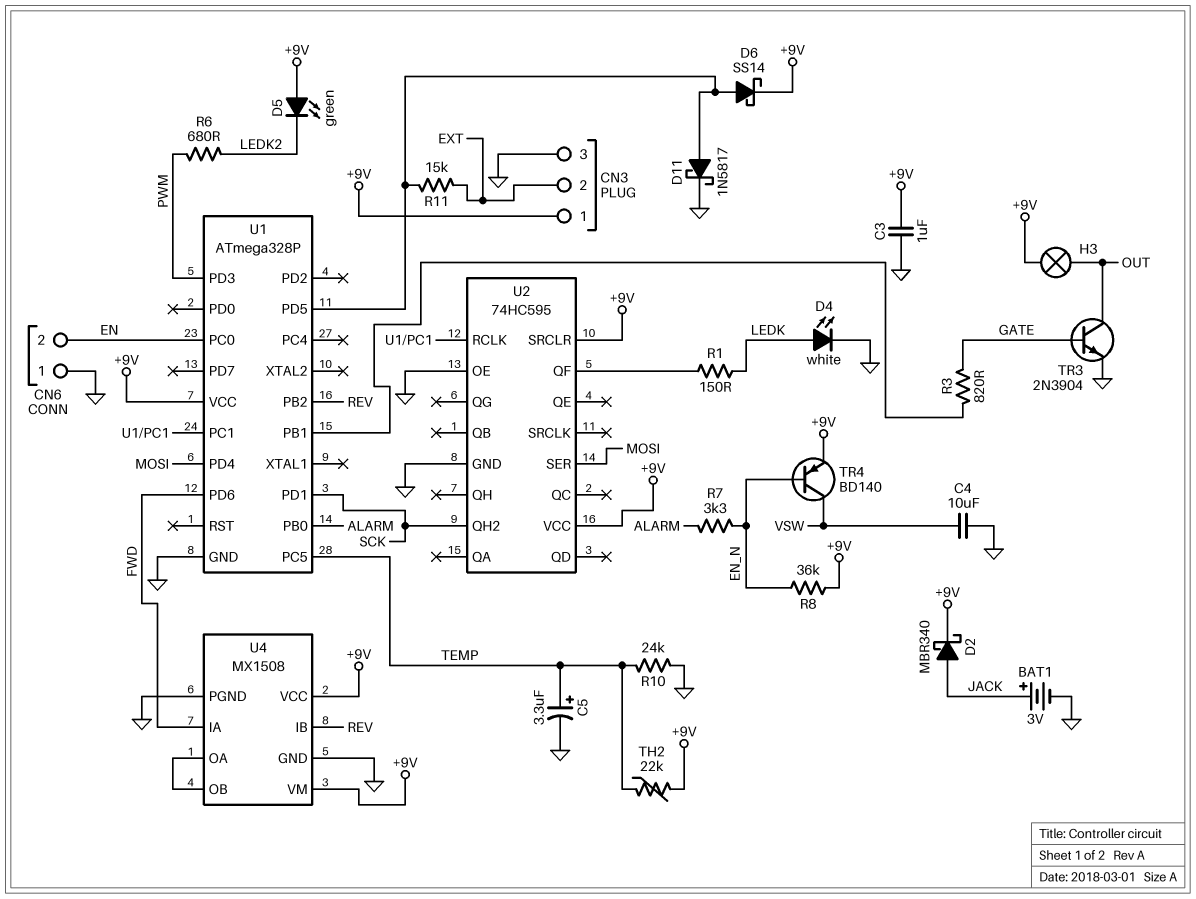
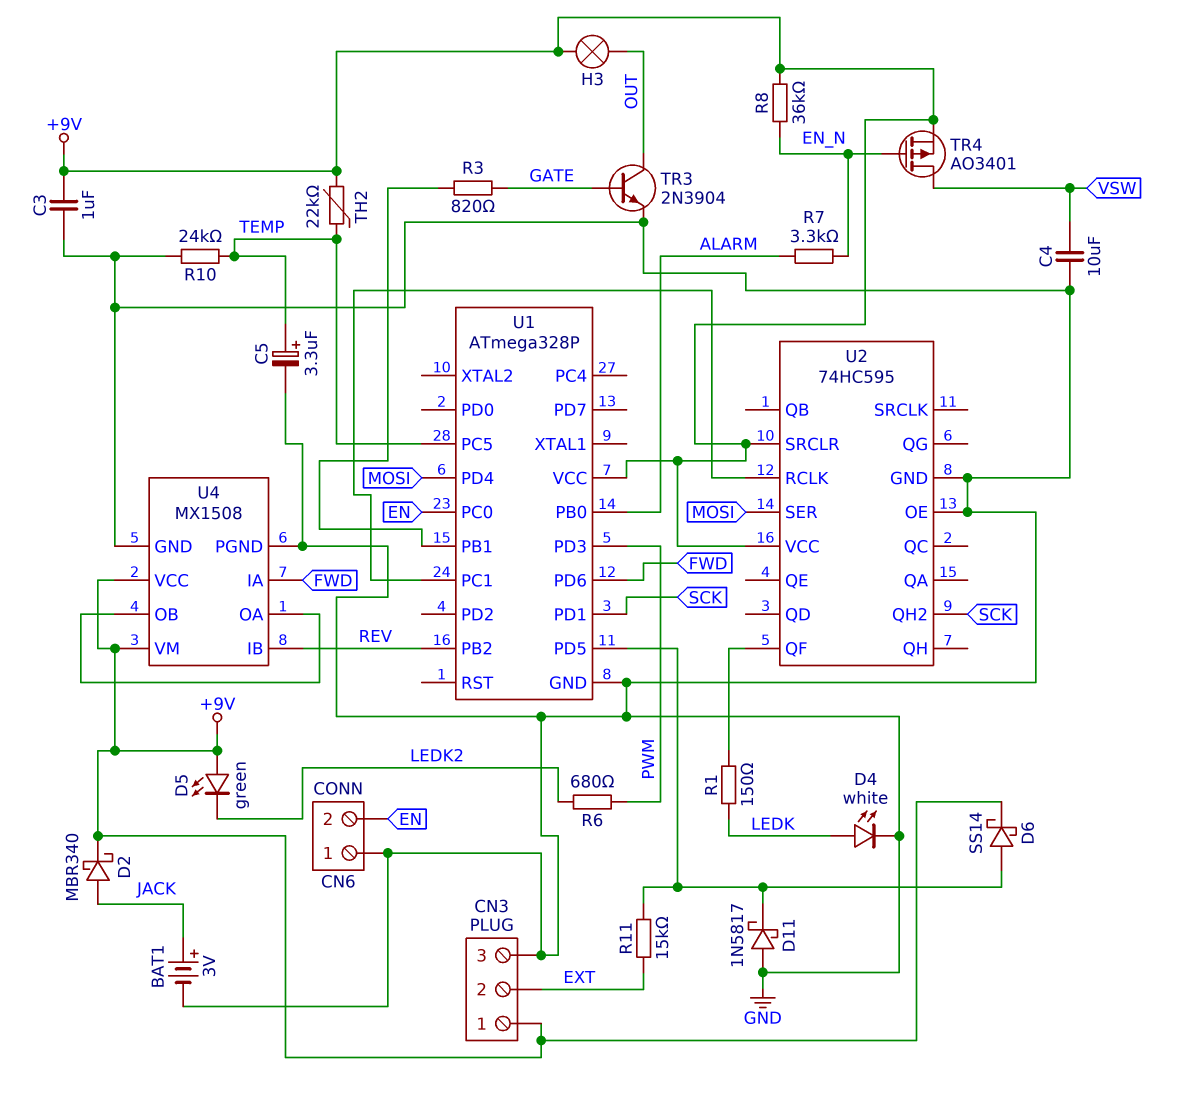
D11: schottky 1N5817 (A U1/PD5, K GND) -> schottky 1N5817 (A GND, K U1/PD5)
TR4: PNP BD140 (B EN_N, C VSW, E +9V) -> PMOS AO3401 (G EN_N, D VSW, S +9V)

